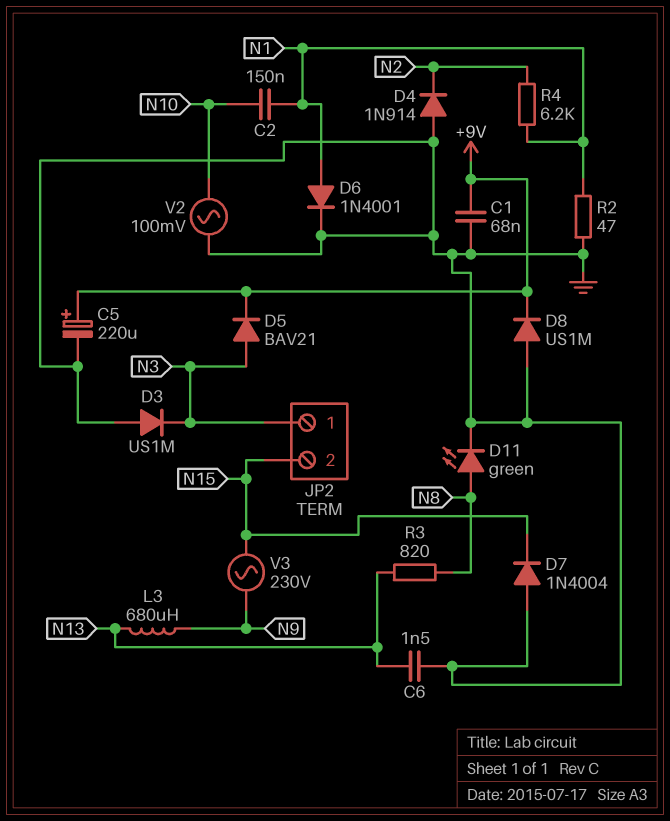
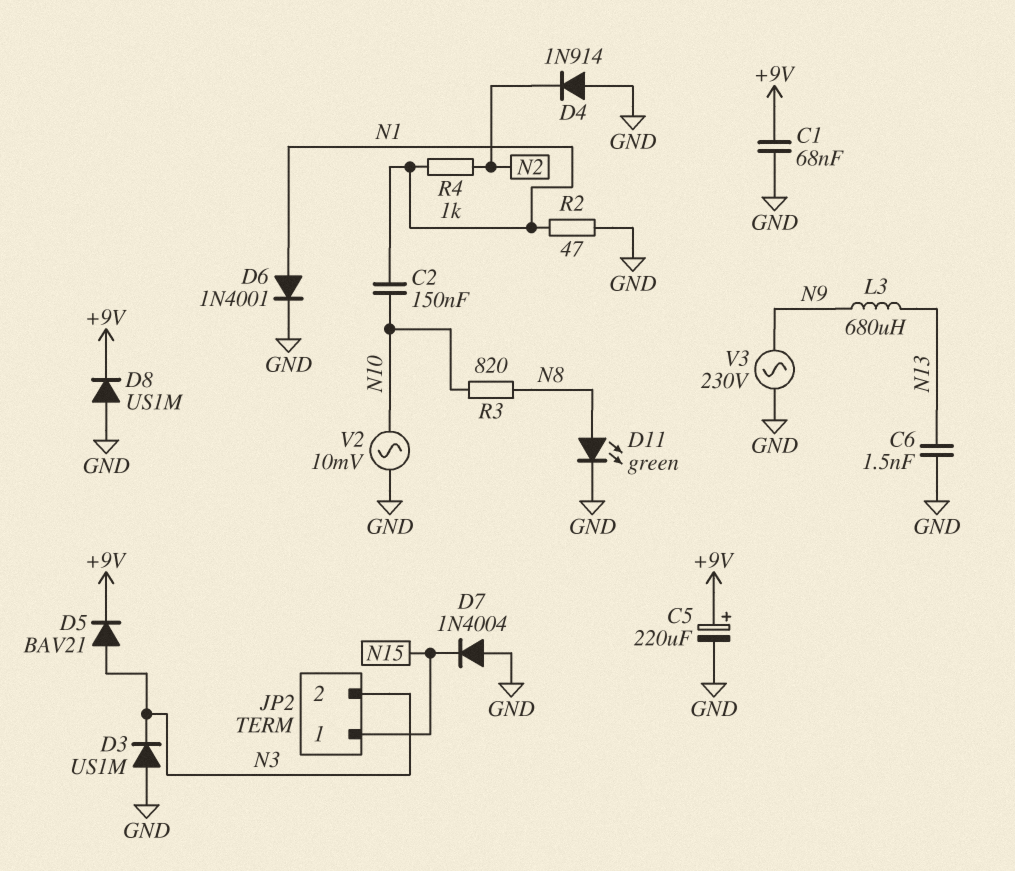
JP2 pin 1: N3 -> N15
JP2 pin 2: N15 -> N3
R3: 820 (N8, N13) -> 820 (N8, N10)
R4: 6.2k (N1, N2) -> 1k (N1, N2)
V2: AC 100mV (GND, N10) -> AC 10mV (GND, N10)
V3: AC 230V (N9, N15) -> AC 230V (GND, N9)

